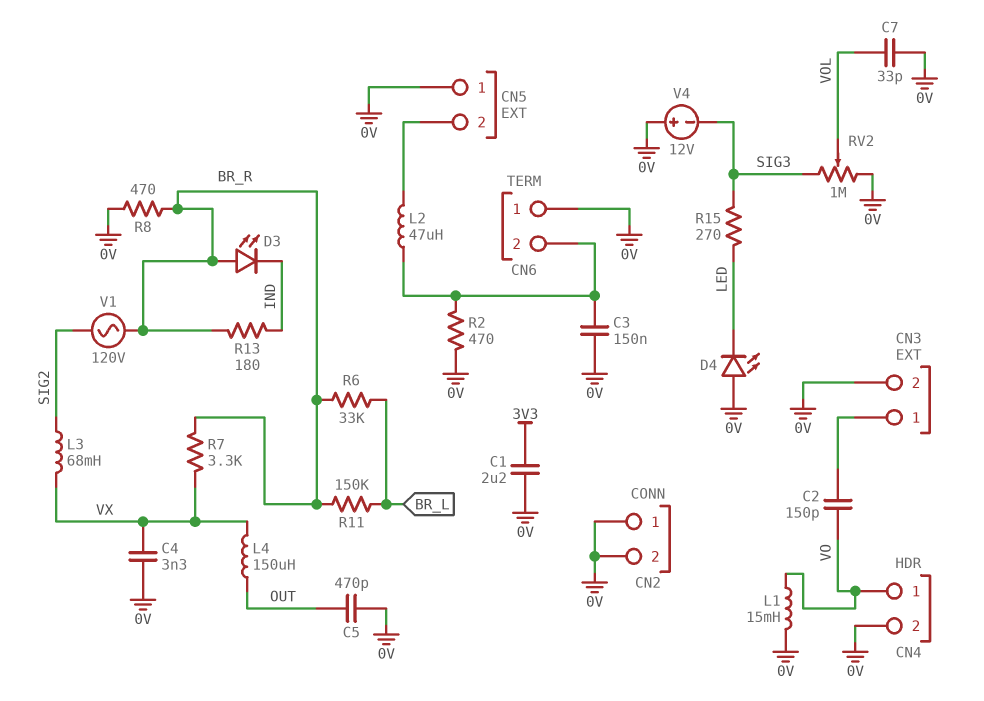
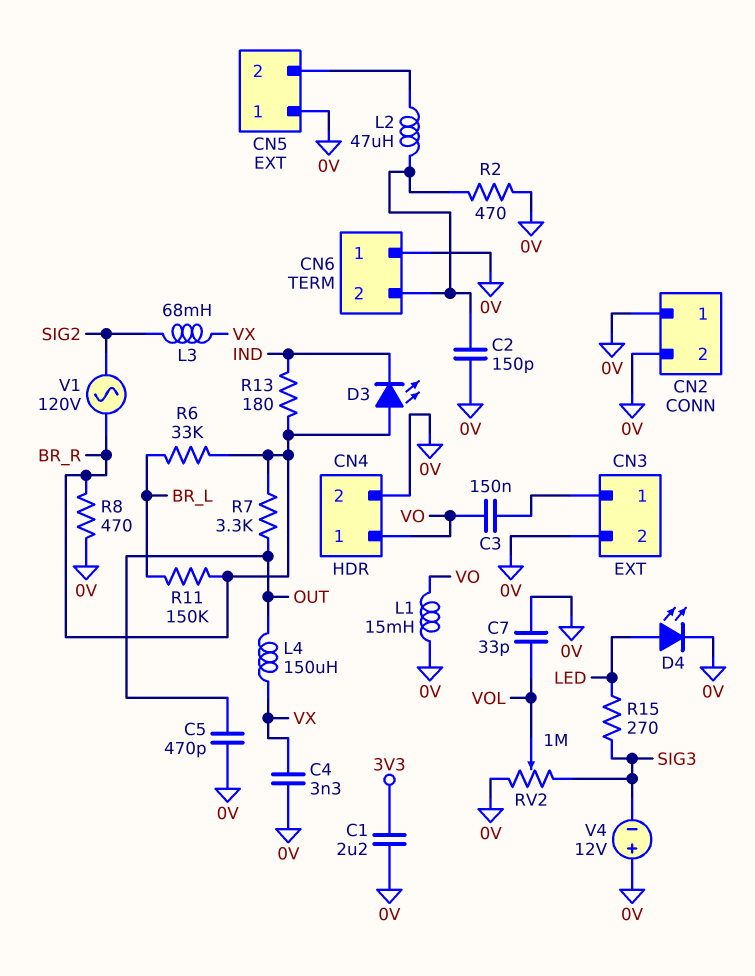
C2: 150pF (CN3/1, VO) -> 150pF (0V, CN6/2)
C3: 150nF (0V, CN6/2) -> 150nF (CN3/1, VO)
D4: LED (A 0V, K LED) -> LED (A LED, K 0V)
R7: 3.3k (BR_R, VX) -> 3.3k (BR_R, OUT)

